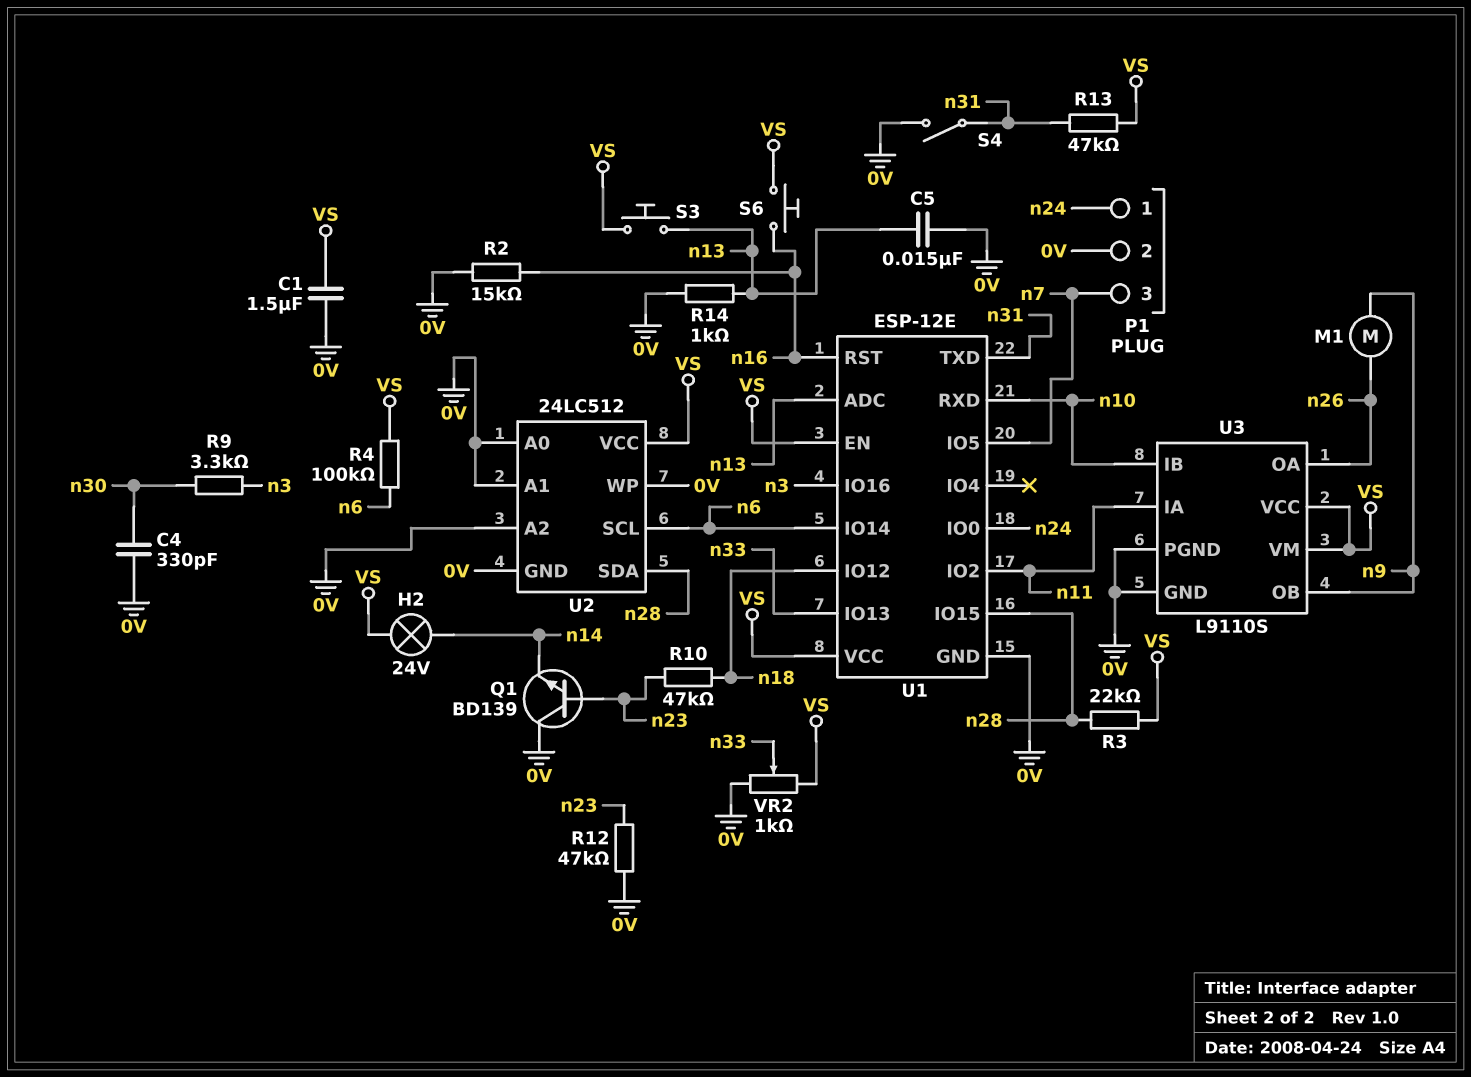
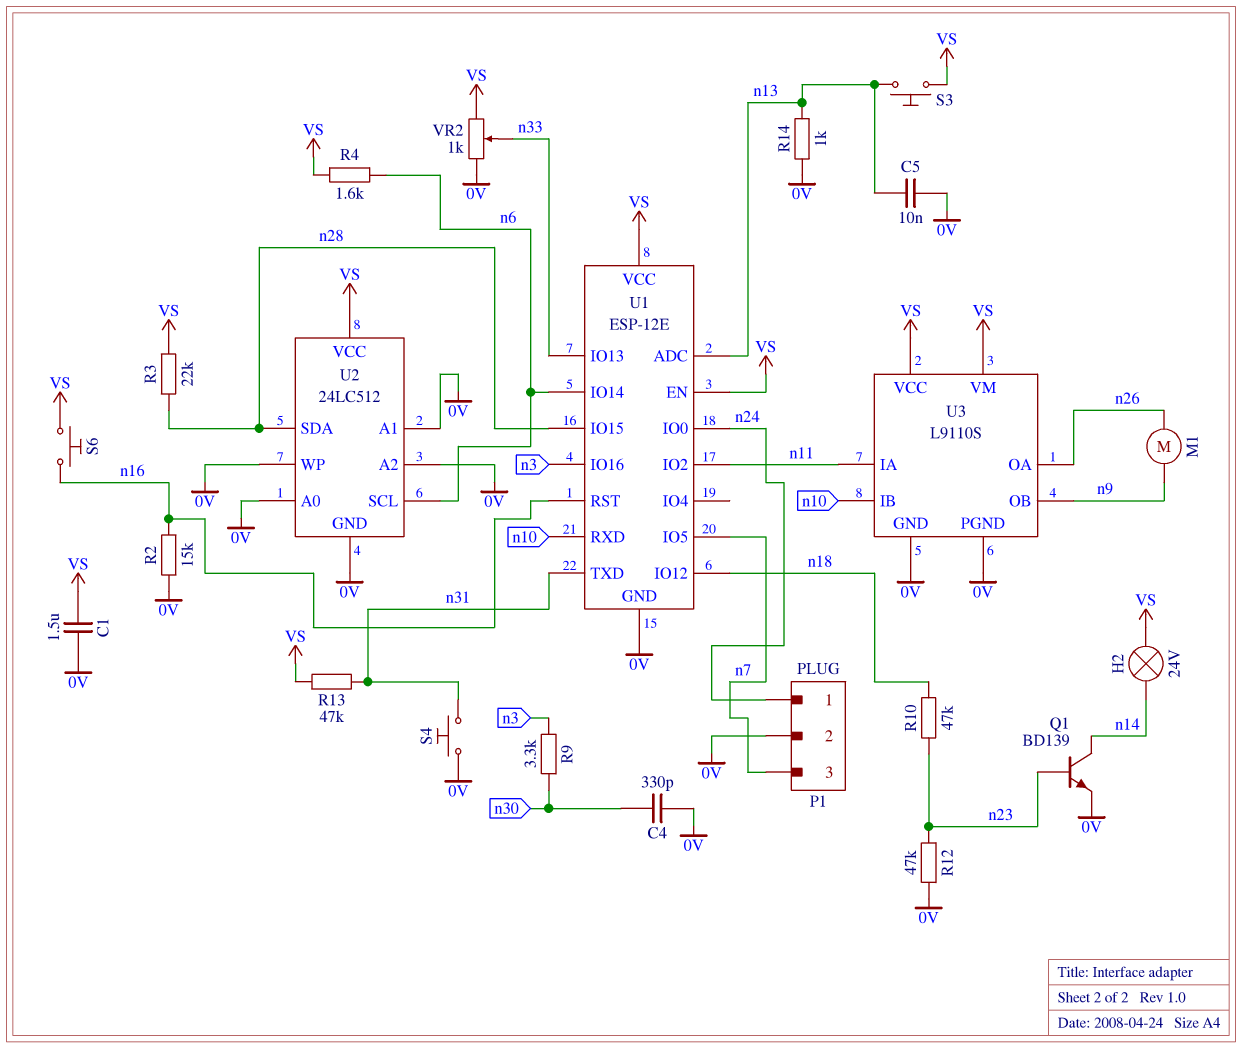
C5: 15nF (0V, n13) -> 10nF (0V, n13)
Q1: NPN BD139 (B n23, C 0V, E n14) -> NPN BD139 (B n23, C n14, E 0V)
R4: 100k (VS, n6) -> 1.6k (VS, n6)
S4: switch (0V, n31) -> button (0V, n31)

